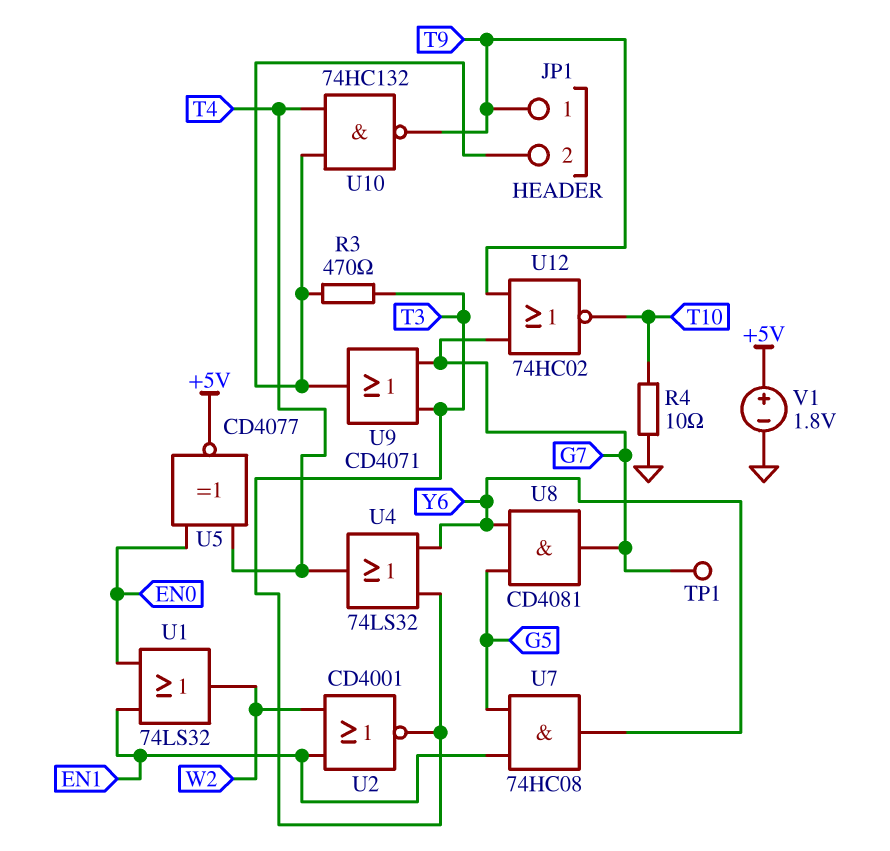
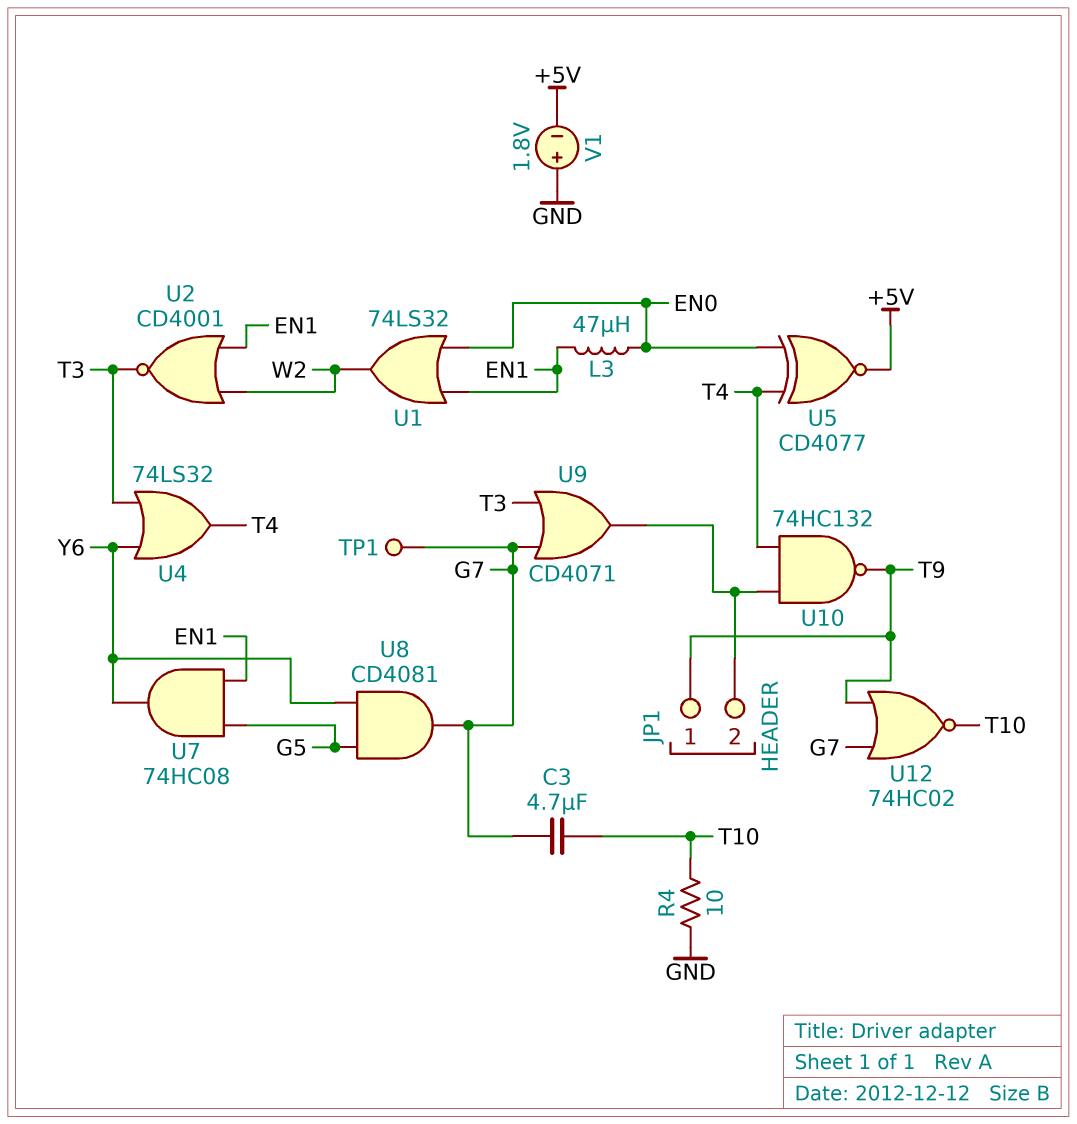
C3: none -> 4.7uF (G7, T10)
L3: none -> 47uH (EN0, EN1)
R3: 470 (JP1/2, T3) -> none
V1: 1.8V (plus +5V, minus GND) -> 1.8V (plus GND, minus +5V)

